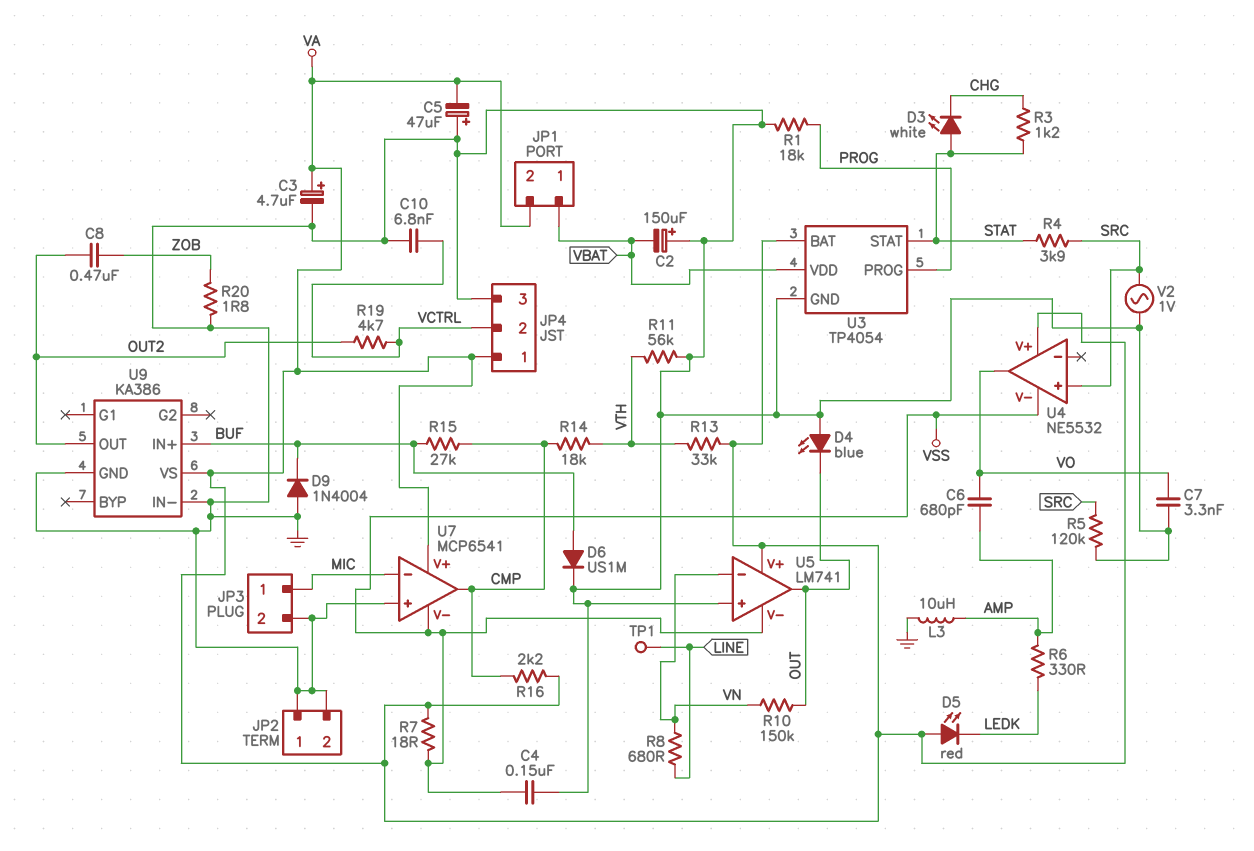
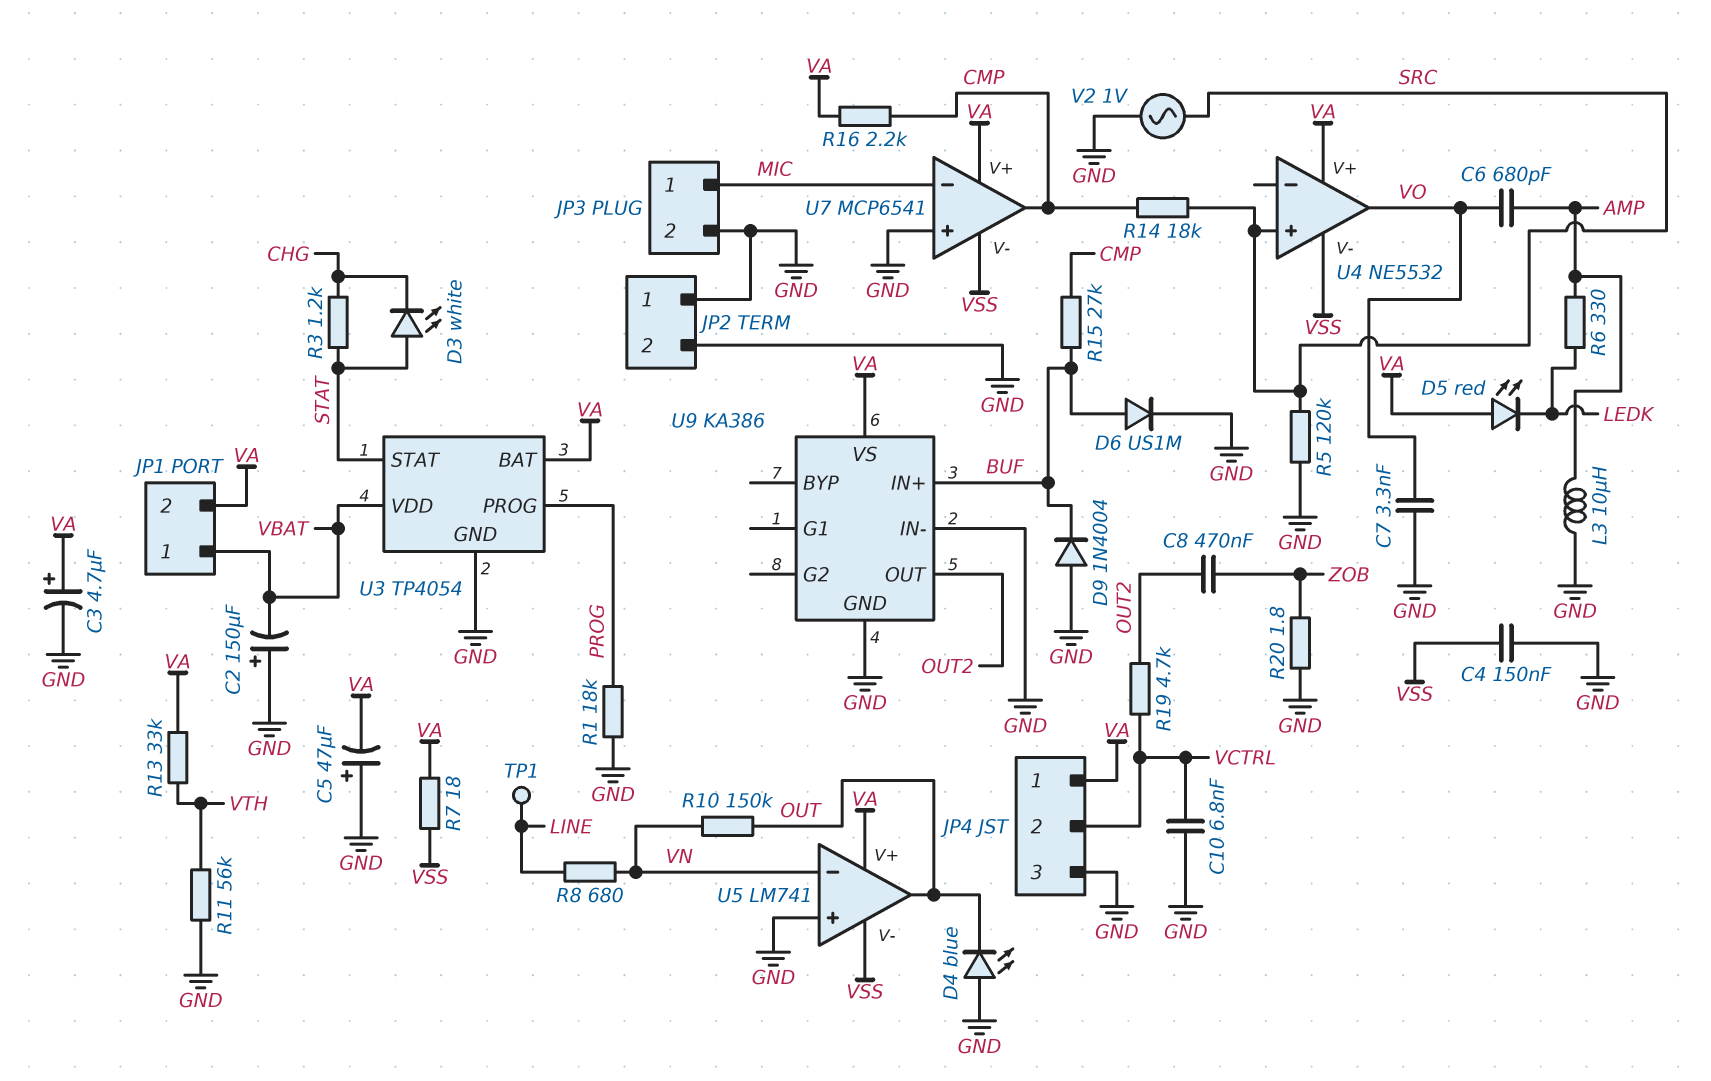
R4: 3.9k (SRC, STAT) -> none
R14: 18k (CMP, VTH) -> 18k (CMP, SRC)

